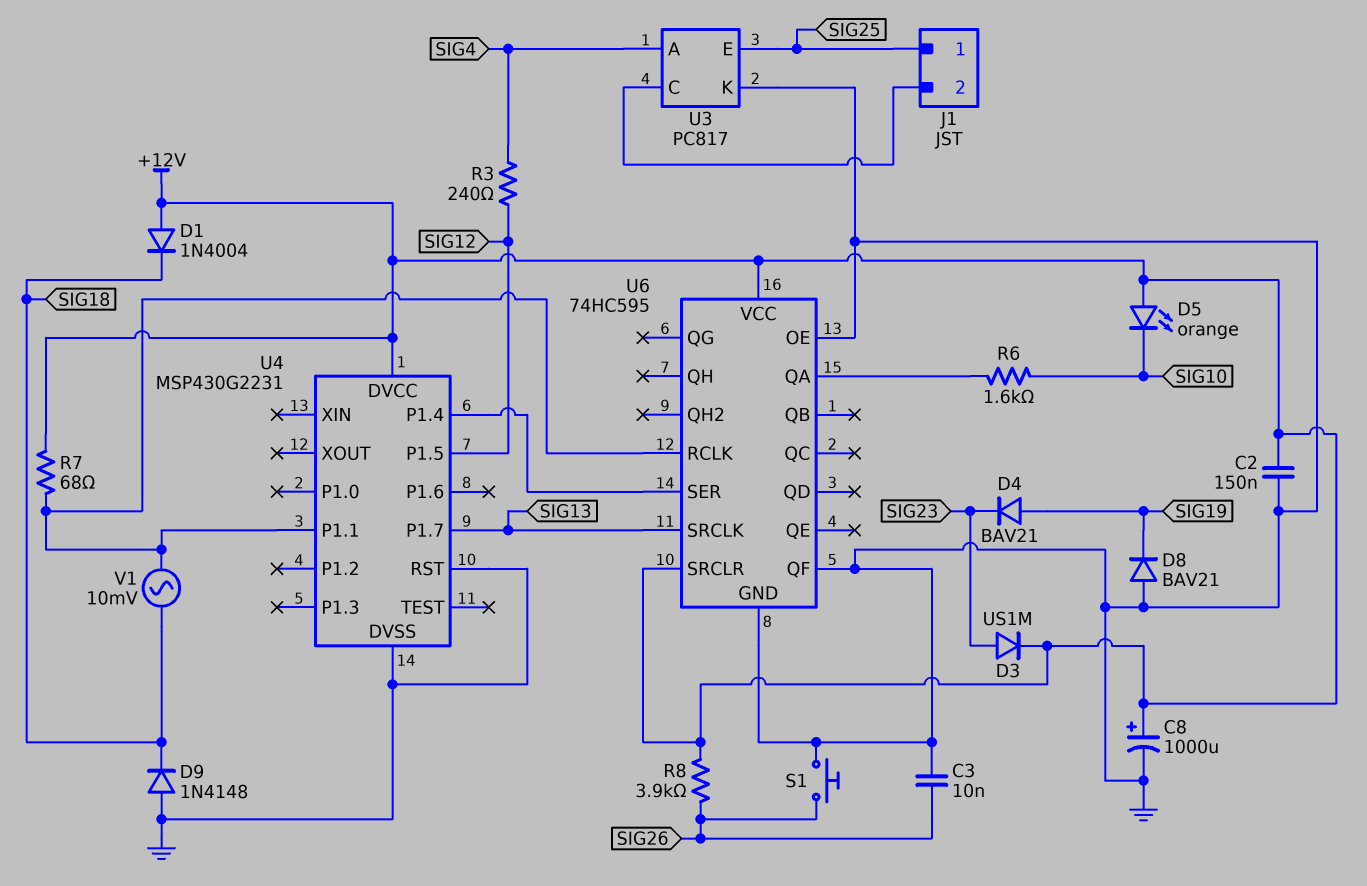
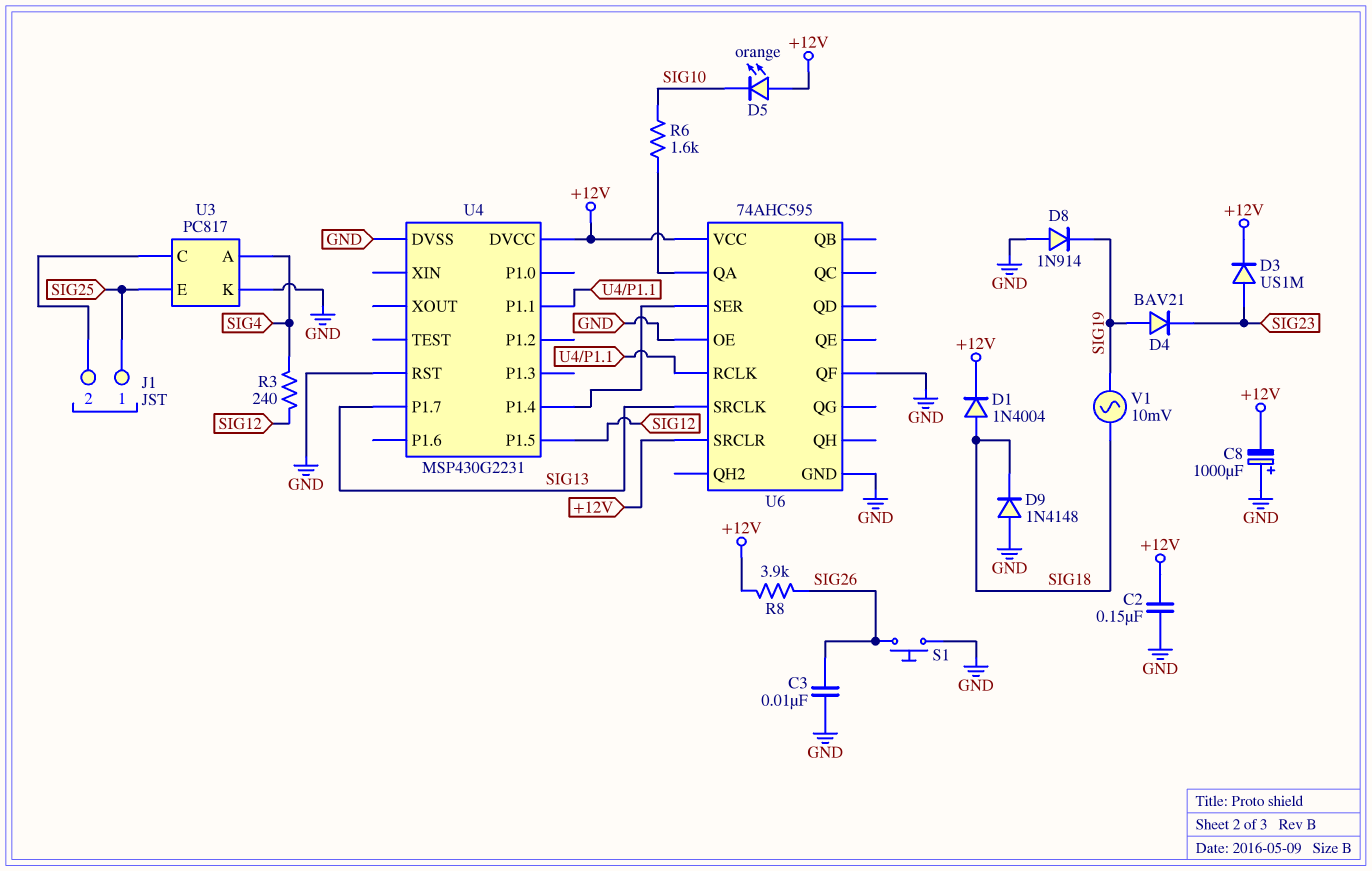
C8: 1000uF (plus +12V, minus GND) -> 1000uF (plus GND, minus +12V)
D1: diode 1N4004 (A +12V, K SIG18) -> diode 1N4004 (A SIG18, K +12V)
D8: diode BAV21 (A GND, K SIG19) -> diode 1N914 (A GND, K SIG19)
R7: 68 (+12V, U4/P1.1) -> none
U6: 74HC595 -> 74AHC595
V1: AC 10mV (SIG18, U4/P1.1) -> AC 10mV (SIG18, SIG19)

